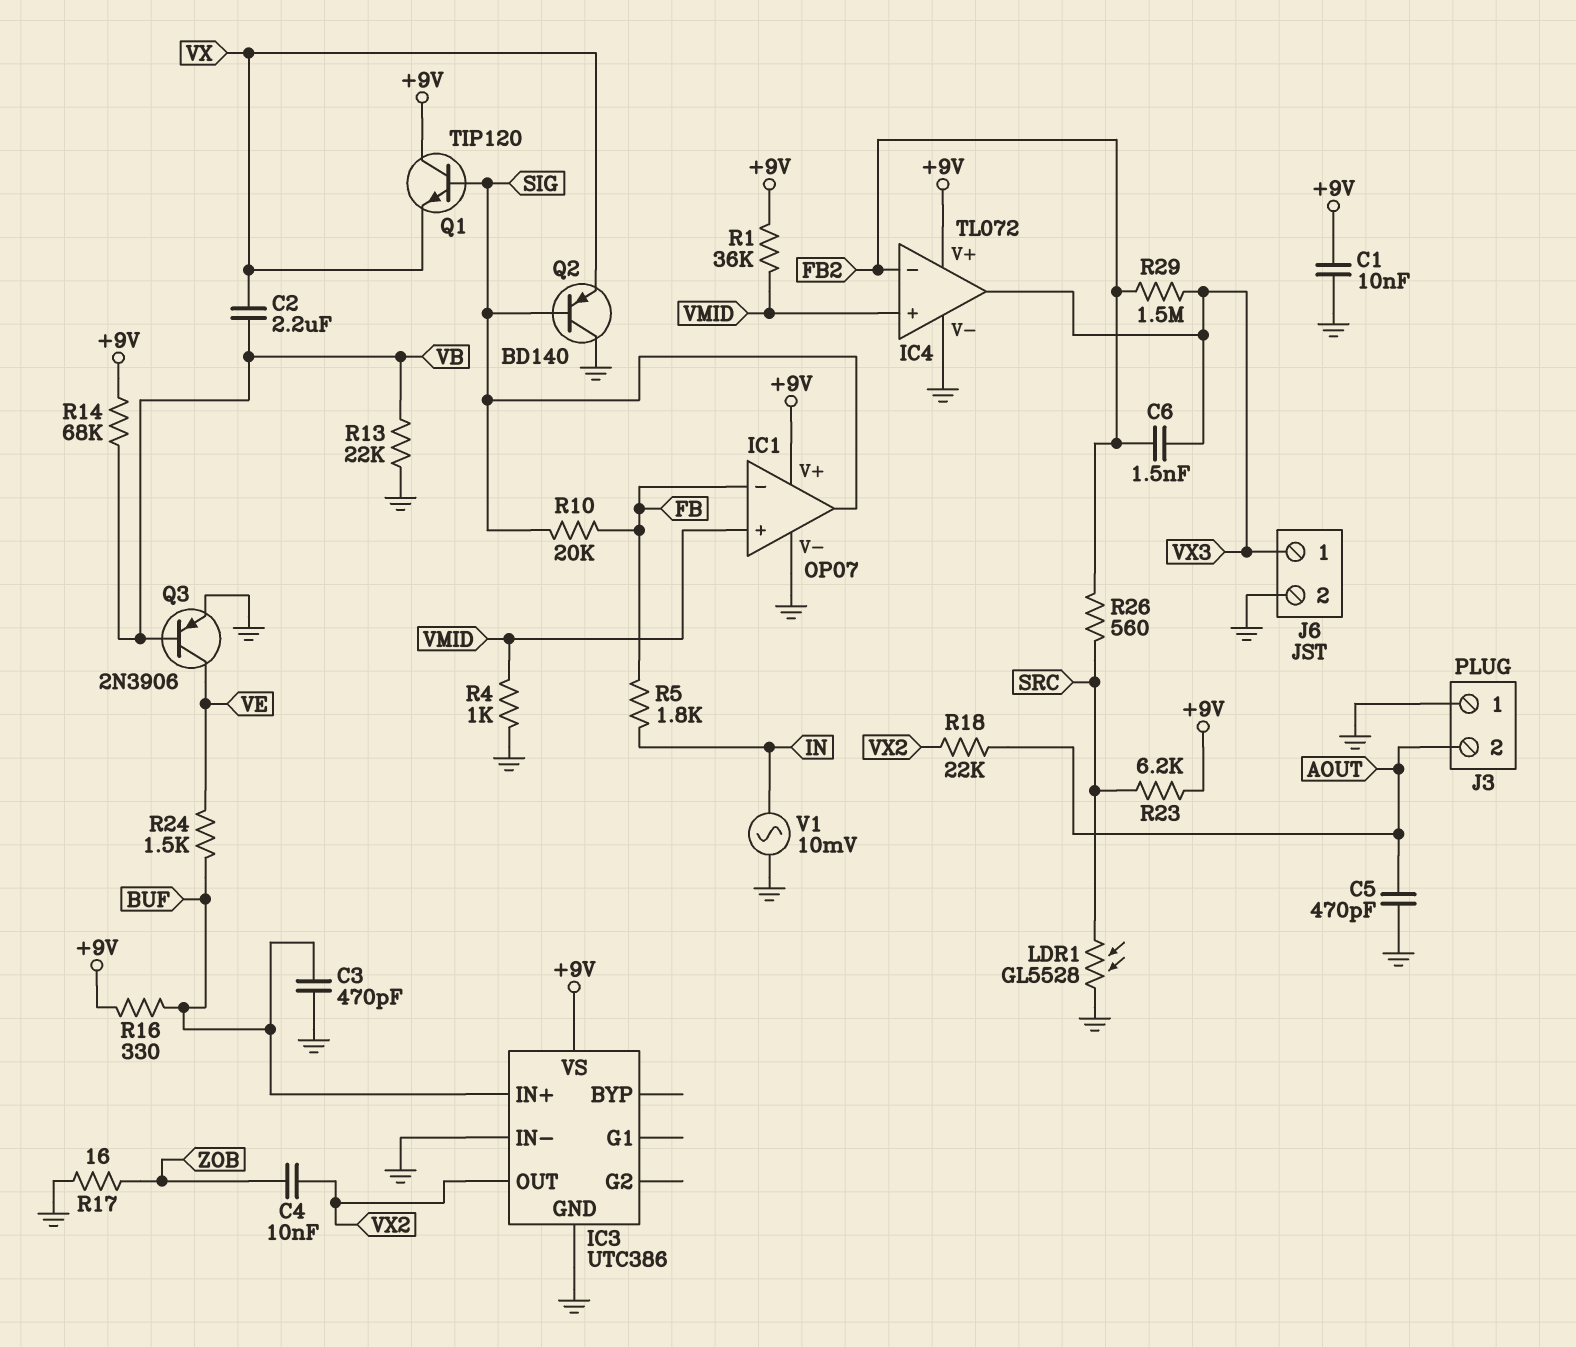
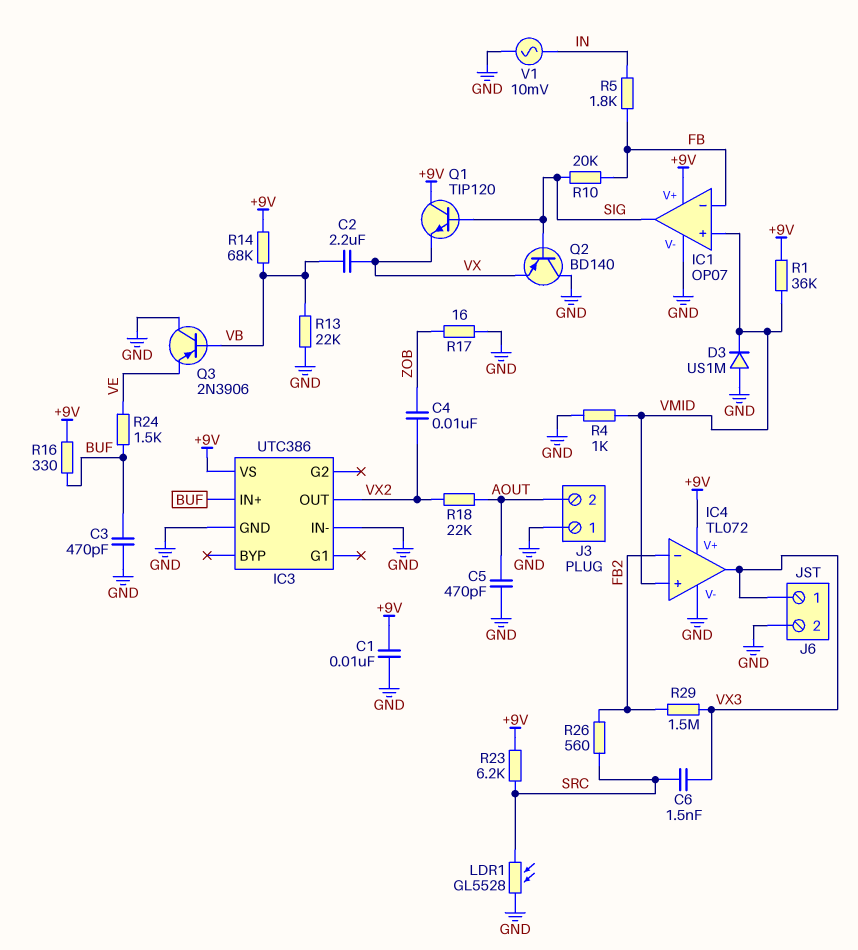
C6: 1.5nF (FB2, VX3) -> 1.5nF (SRC, VX3)
D3: none -> diode US1M (A GND, K VMID)
Q3: PNP 2N3906 (B VB, C VE, E GND) -> PNP 2N3906 (B VB, C GND, E VE)

